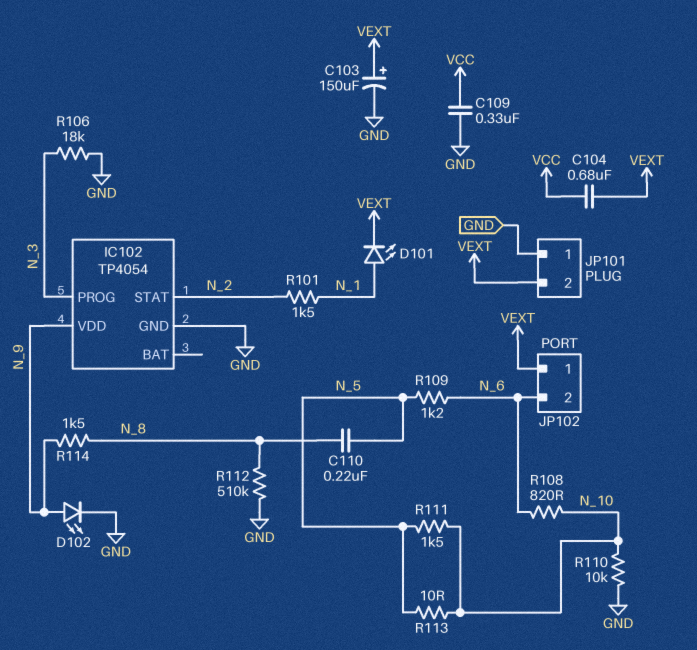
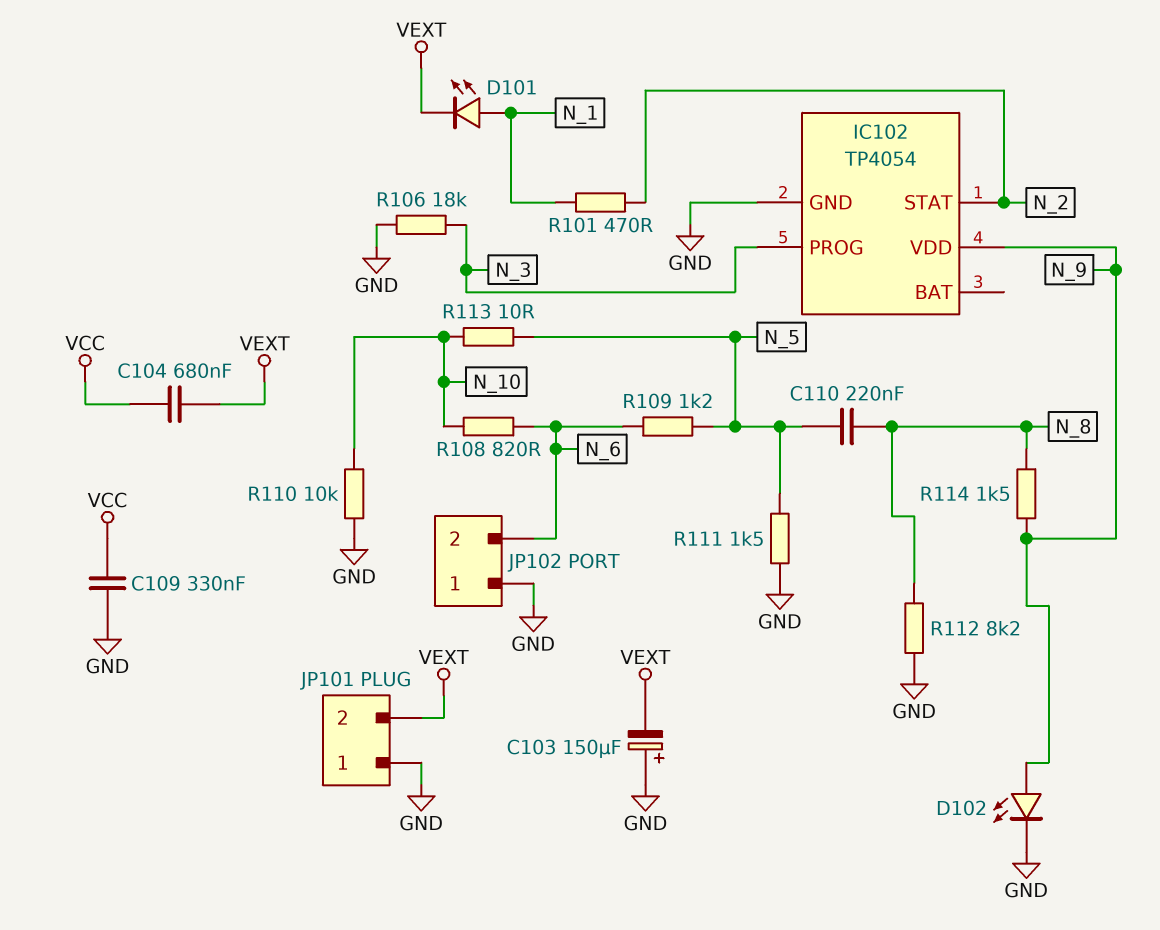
C103: 150uF (plus VEXT, minus GND) -> 150uF (plus GND, minus VEXT)
JP102 pin 1: VEXT -> GND
R101: 1.5k (N_1, N_2) -> 470 (N_1, N_2)
R111: 1.5k (N_5, N_10) -> 1.5k (GND, N_5)
R112: 510k (GND, N_8) -> 8.2k (GND, N_8)

